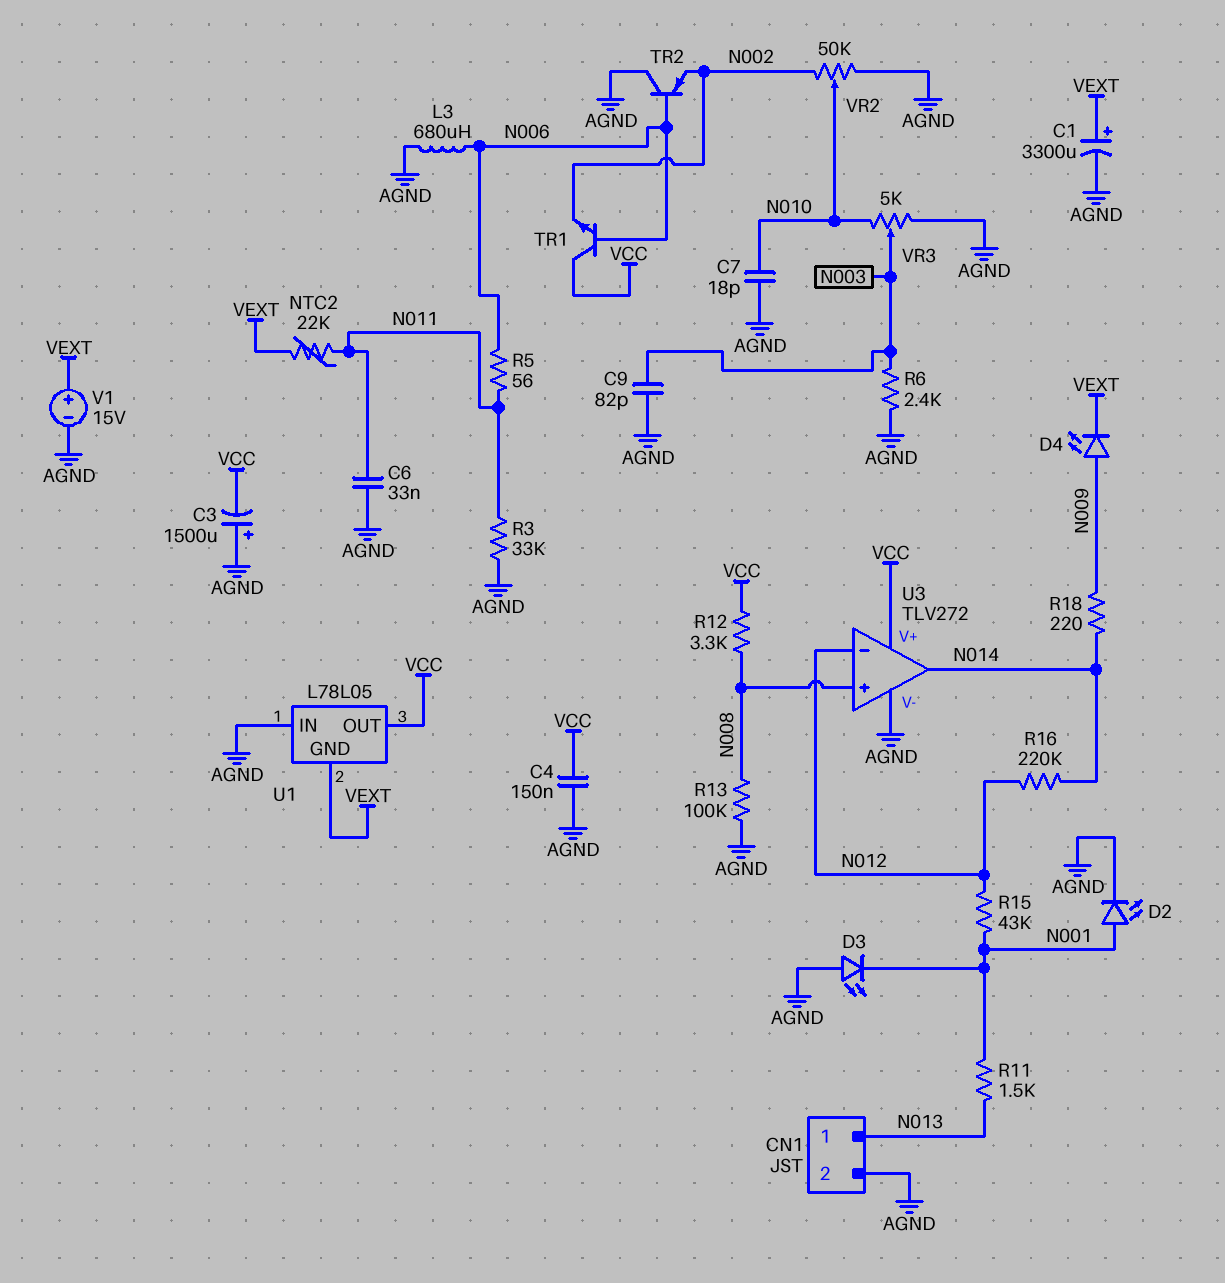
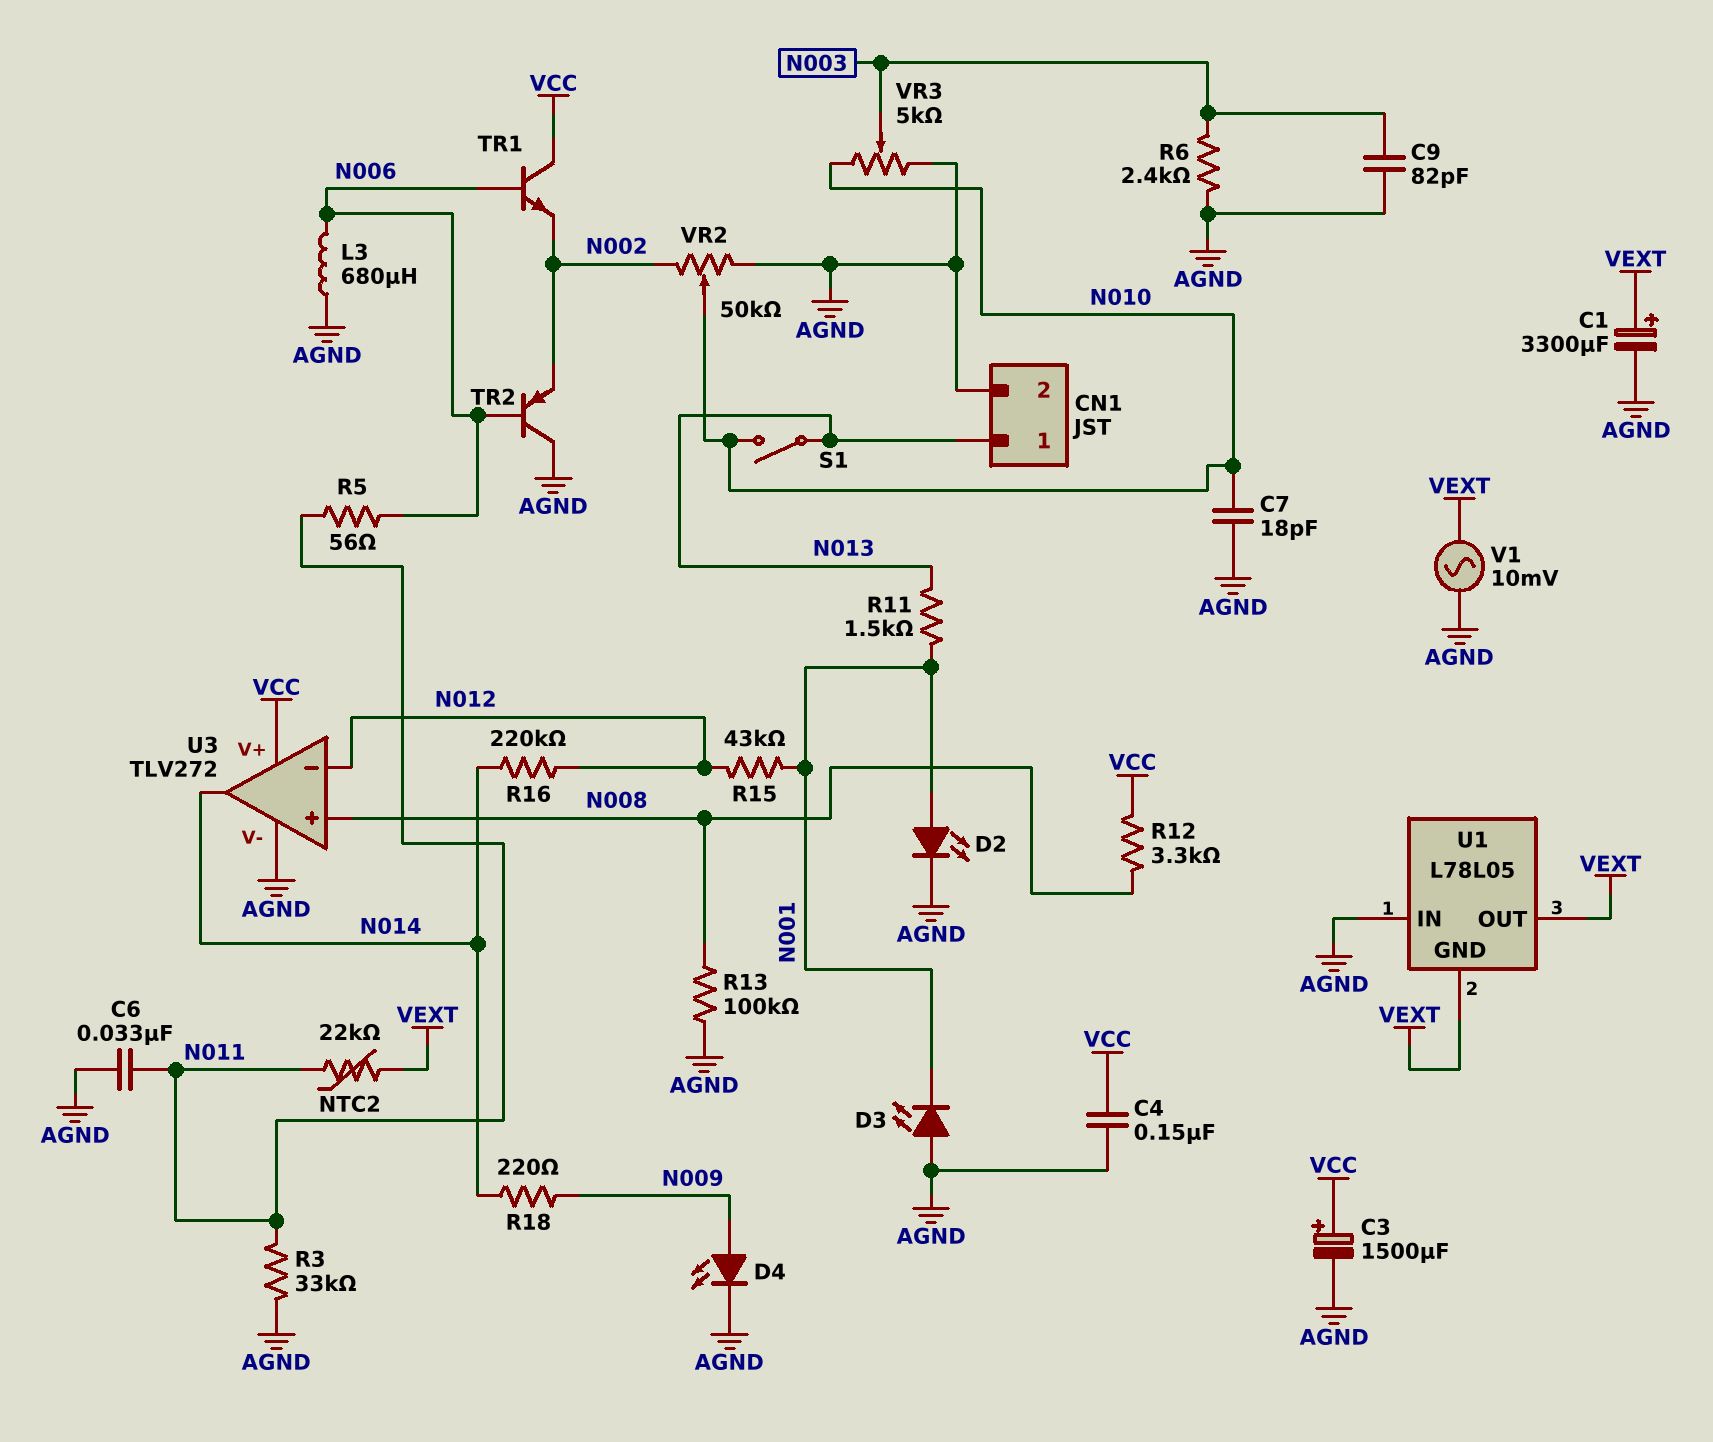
C3: 1500uF (plus AGND, minus VCC) -> 1500uF (plus VCC, minus AGND)
D4: LED (A N009, K VEXT) -> LED (A N009, K AGND)
S1: none -> switch (N010, N013)
U1 pin OUT: VCC -> VEXT
V1: 15V (plus VEXT, minus AGND) -> AC 10mV (AGND, VEXT)

